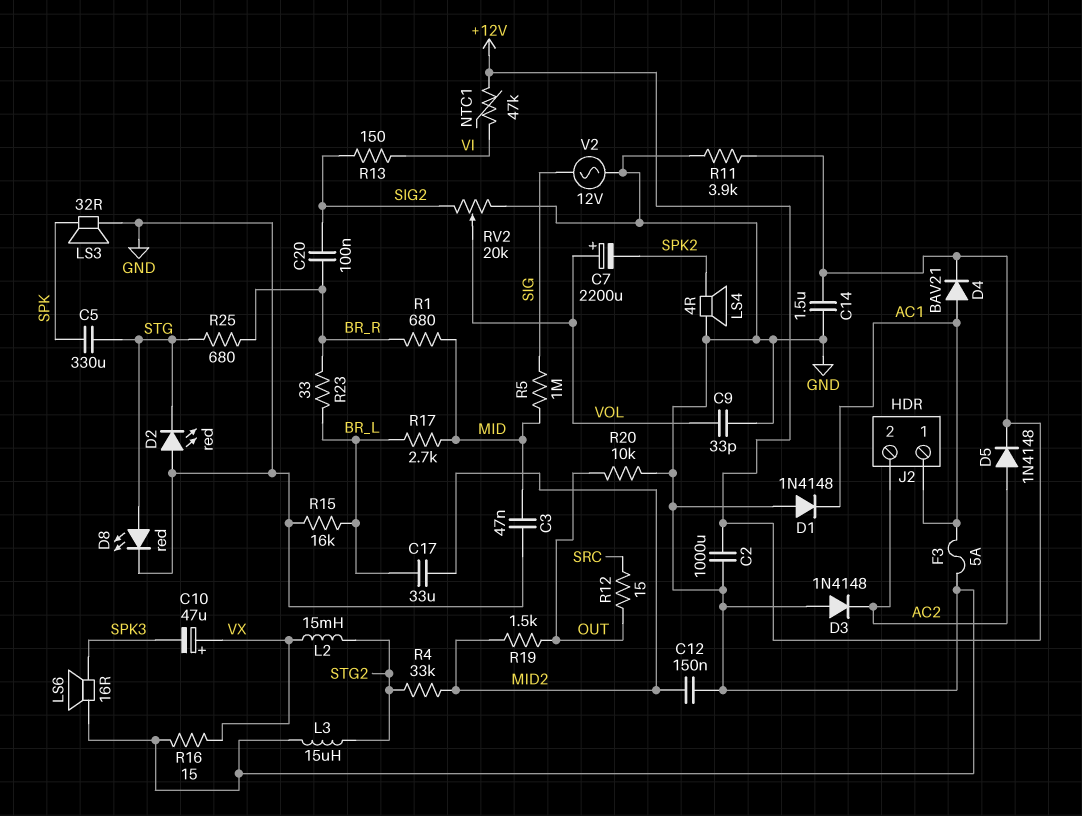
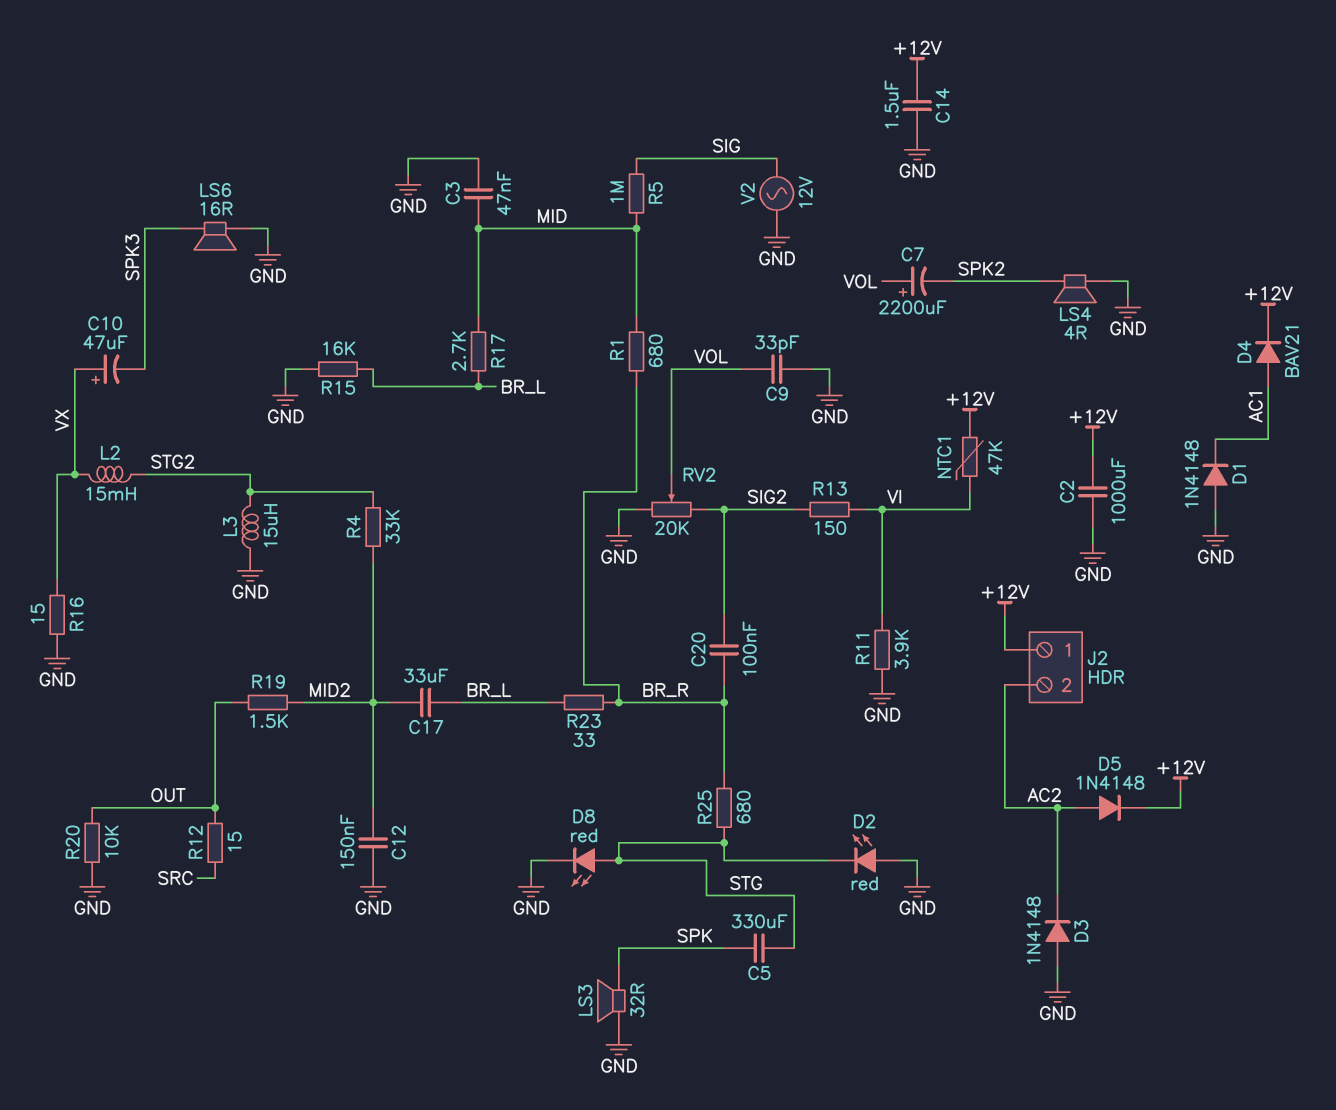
F3: 5A (AC1, GND) -> none
J2 pin 1: AC1 -> +12V
R11: 3.9k (+12V, GND) -> 3.9k (GND, VI)

